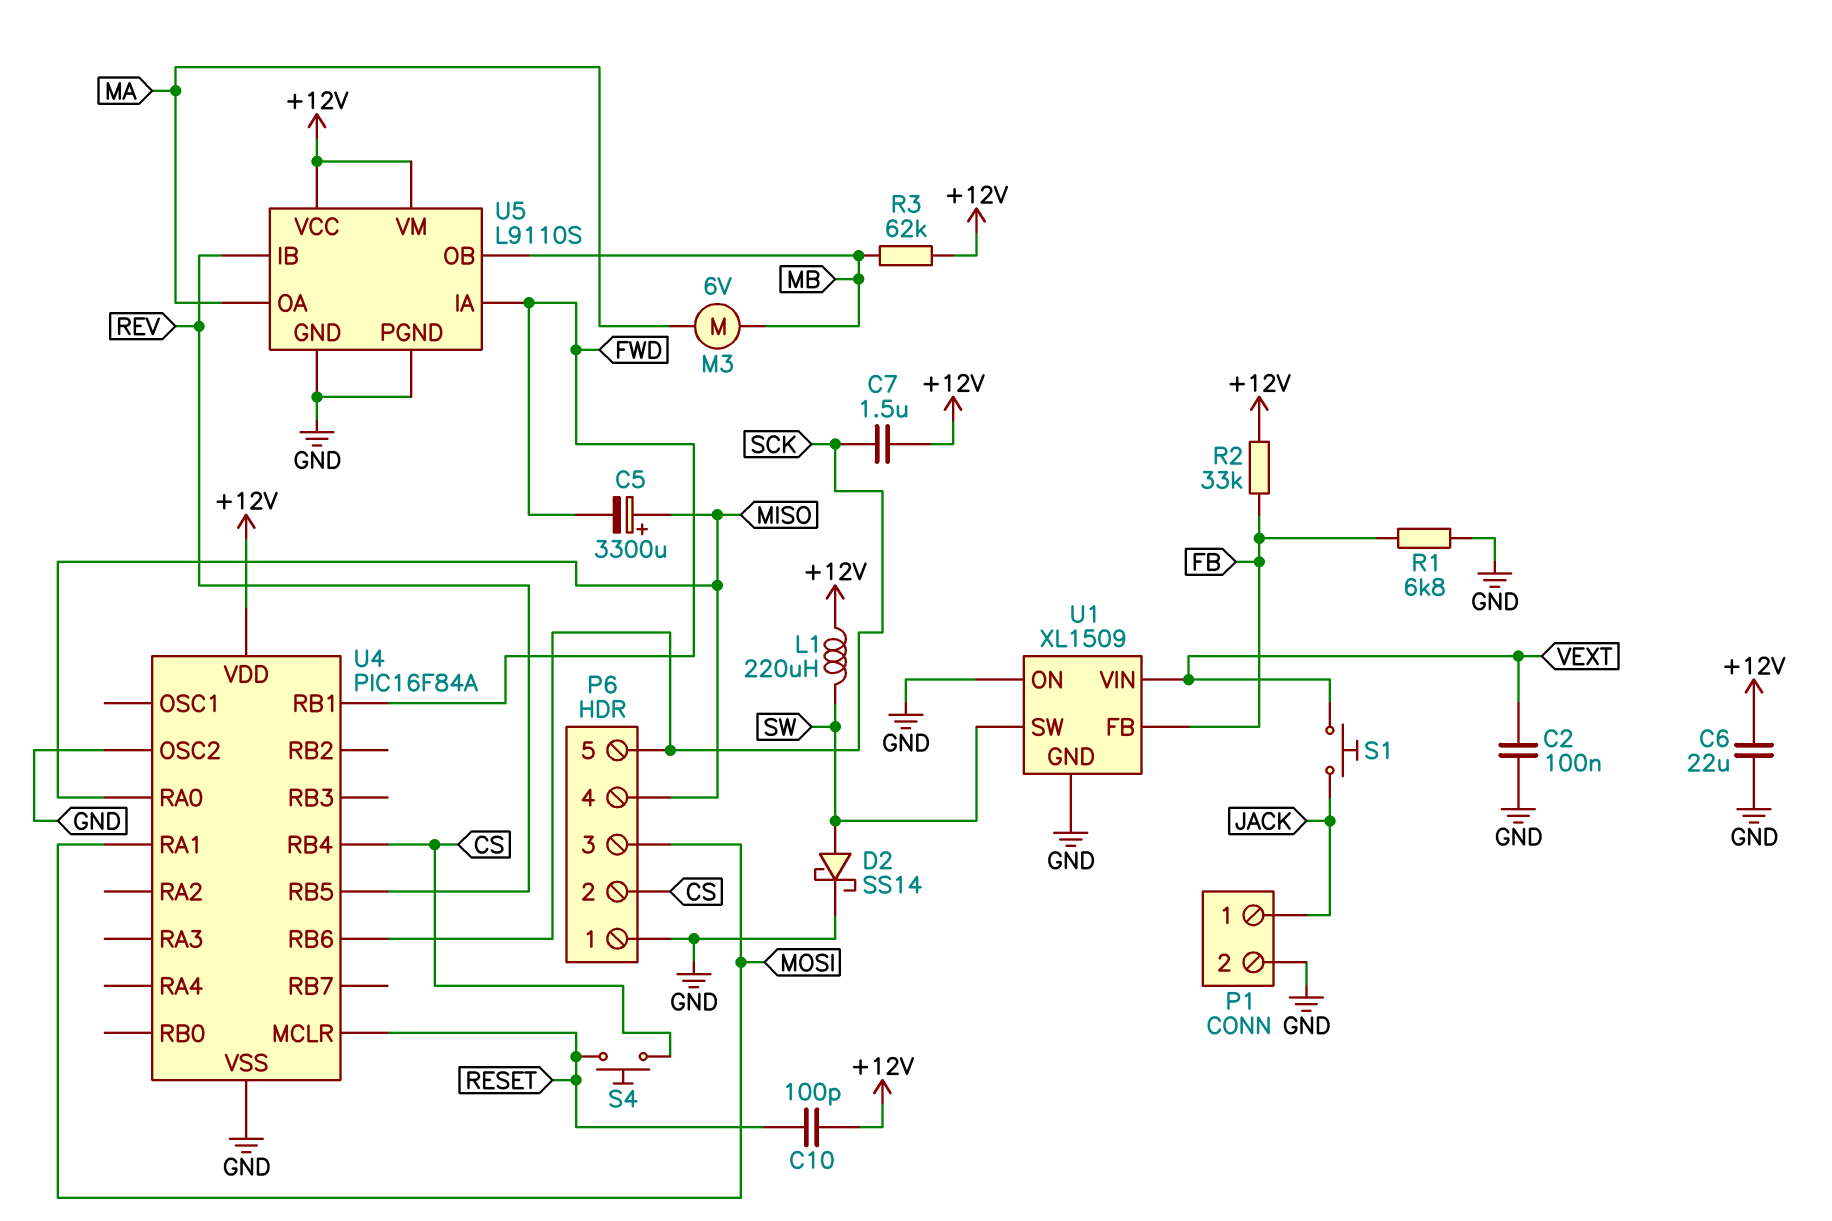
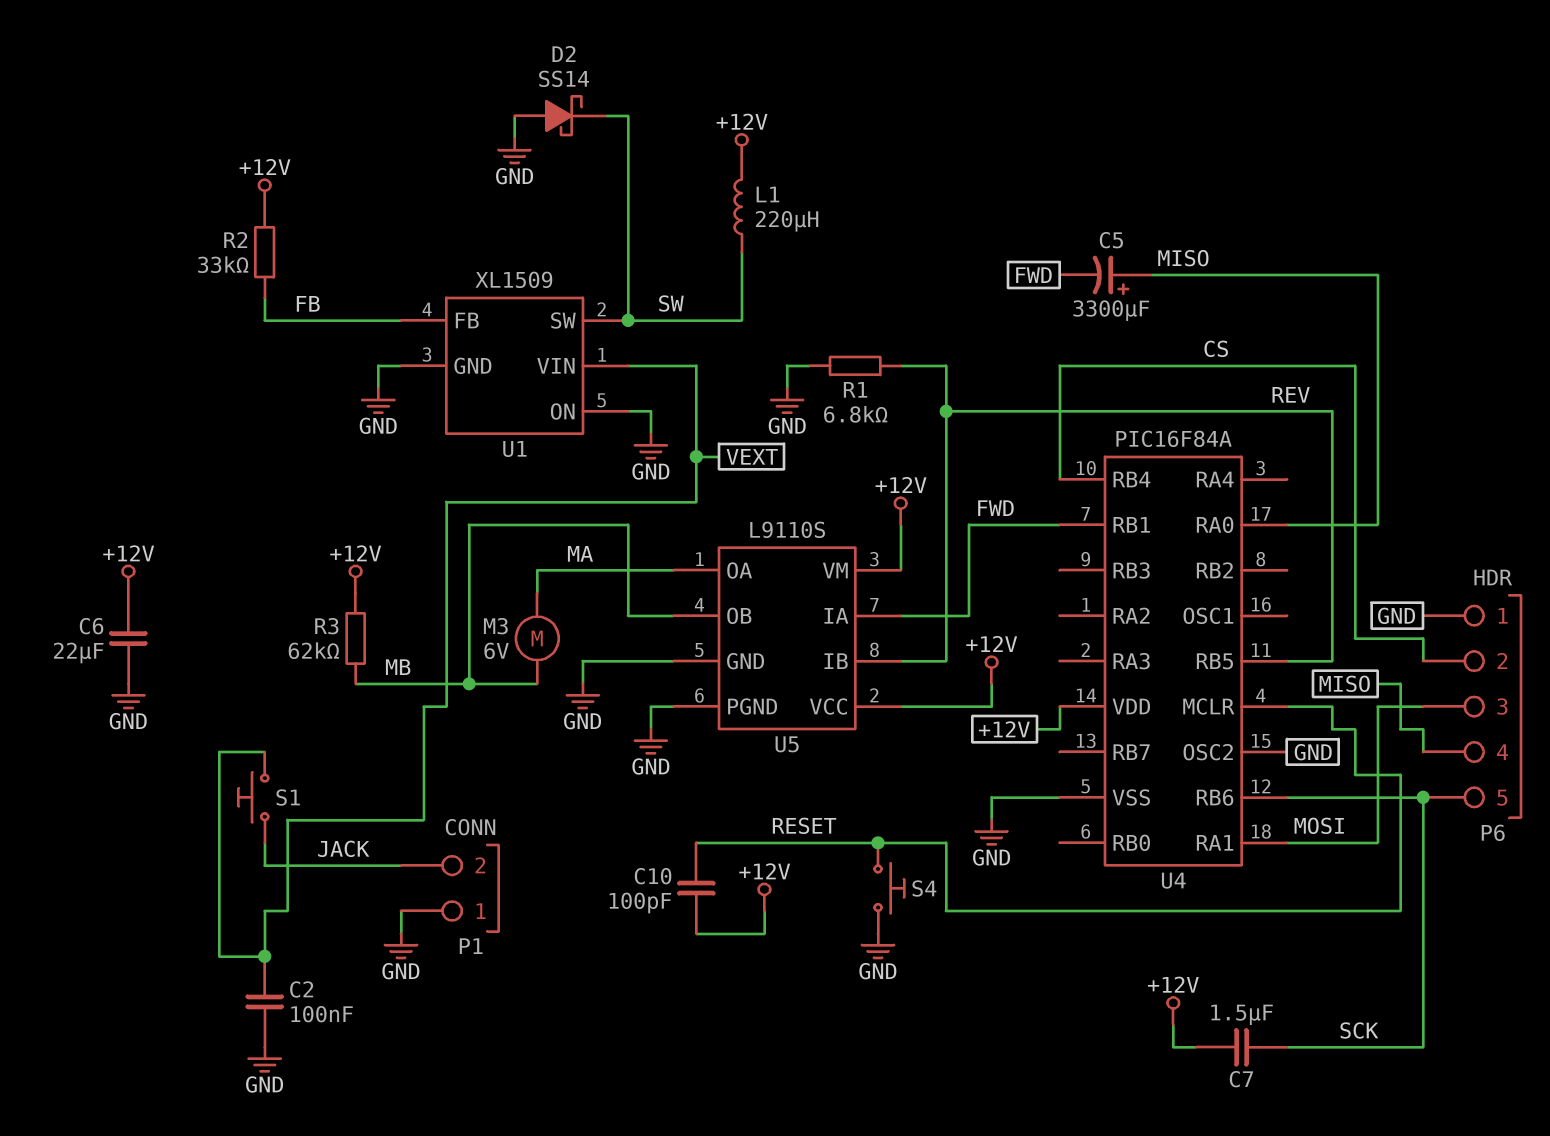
D2: schottky SS14 (A SW, K GND) -> schottky SS14 (A GND, K SW)
P1 pin 1: JACK -> GND
P1 pin 2: GND -> JACK
R1: 6.8k (FB, GND) -> 6.8k (GND, REV)
S4: button (CS, RESET) -> button (GND, RESET)

